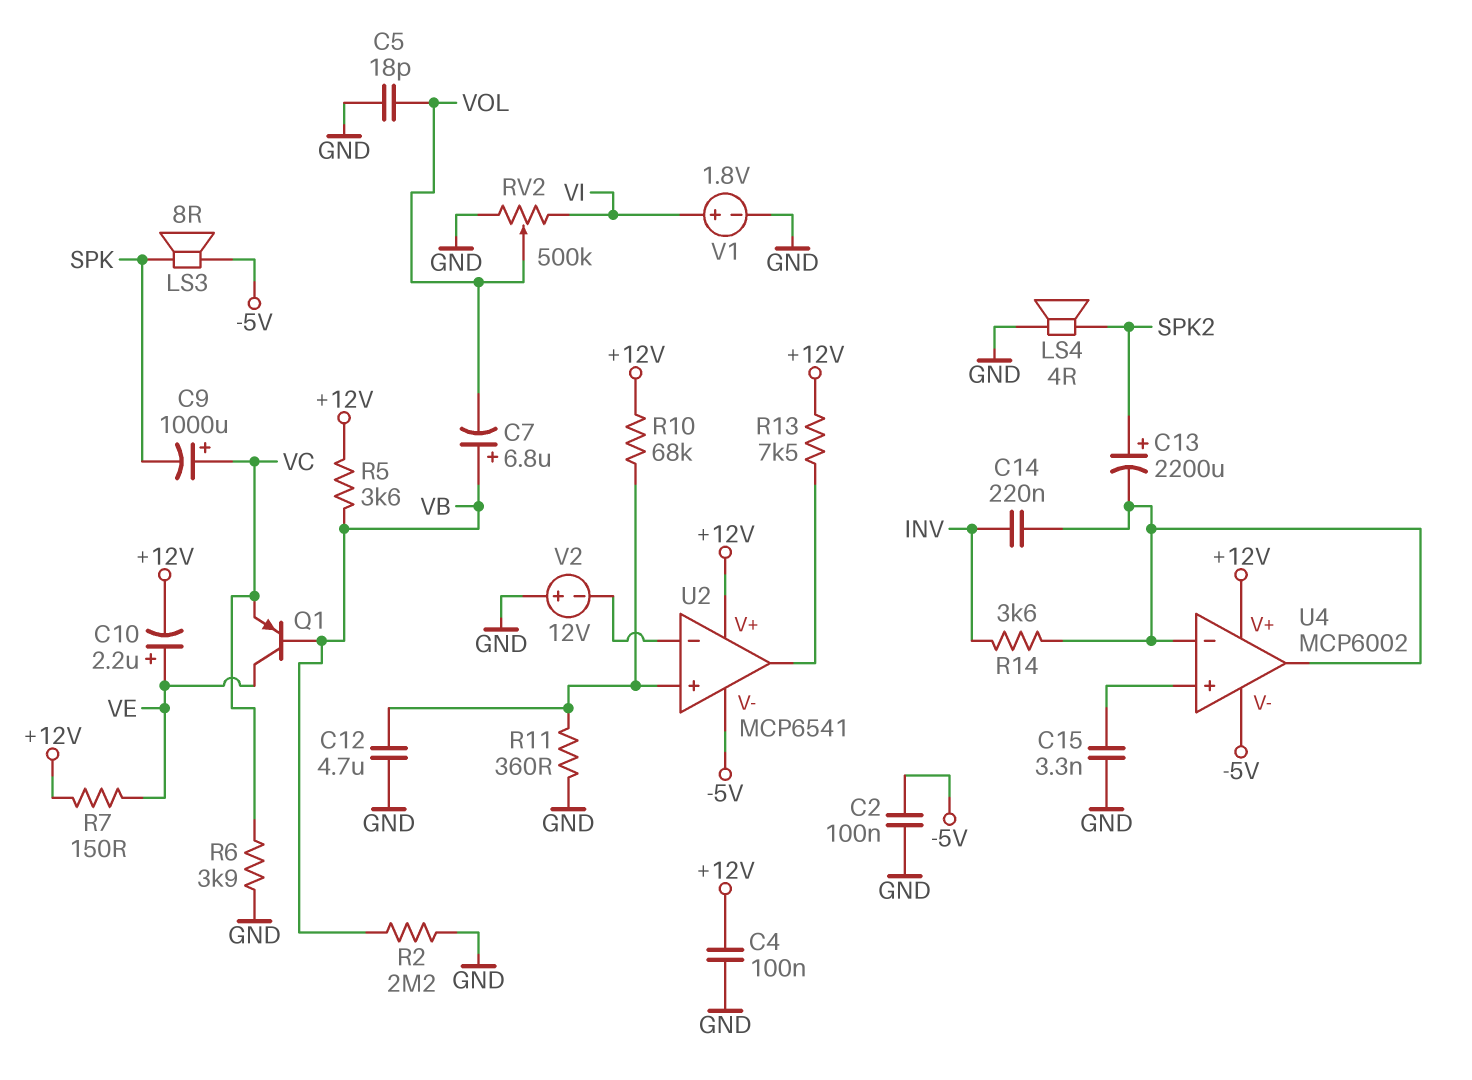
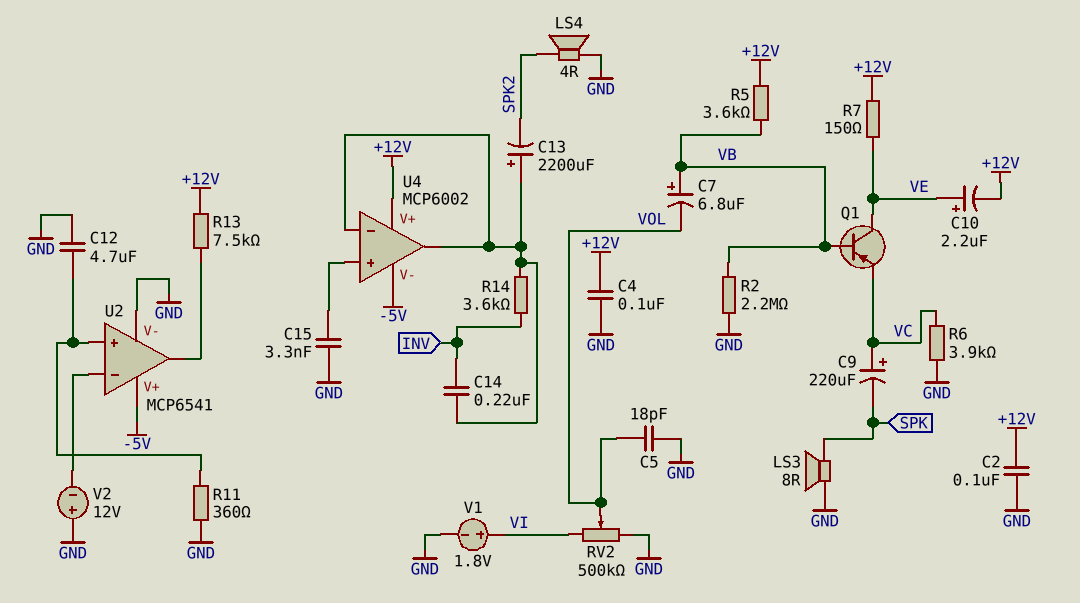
C2: 100nF (-5V, GND) -> 100nF (+12V, GND)
C9: 1000uF (plus VC, minus SPK) -> 220uF (plus VC, minus SPK)
C13: 2200uF (plus SPK2, minus U4/in-) -> 2200uF (plus U4/in-, minus SPK2)
LS3: speaker 8R (-5V, SPK) -> speaker 8R (GND, SPK)
R10: 68k (+12V, U2/in+) -> none
U2 pin V+: +12V -> -5V
U2 pin V-: -5V -> GND

